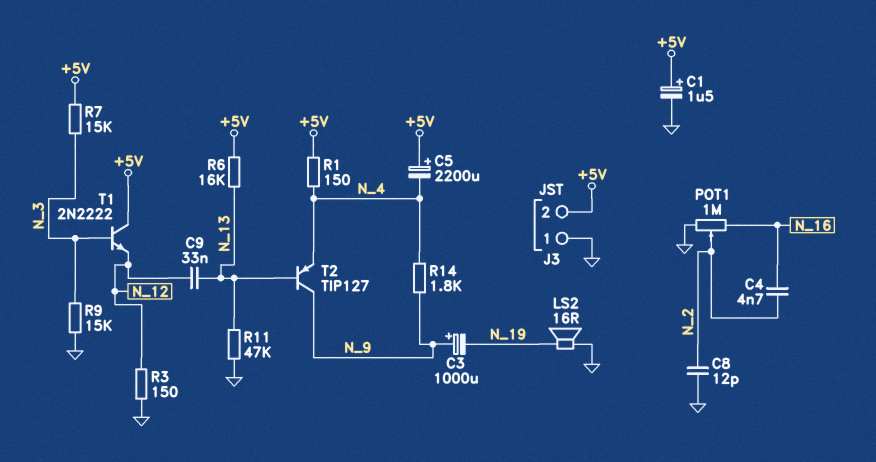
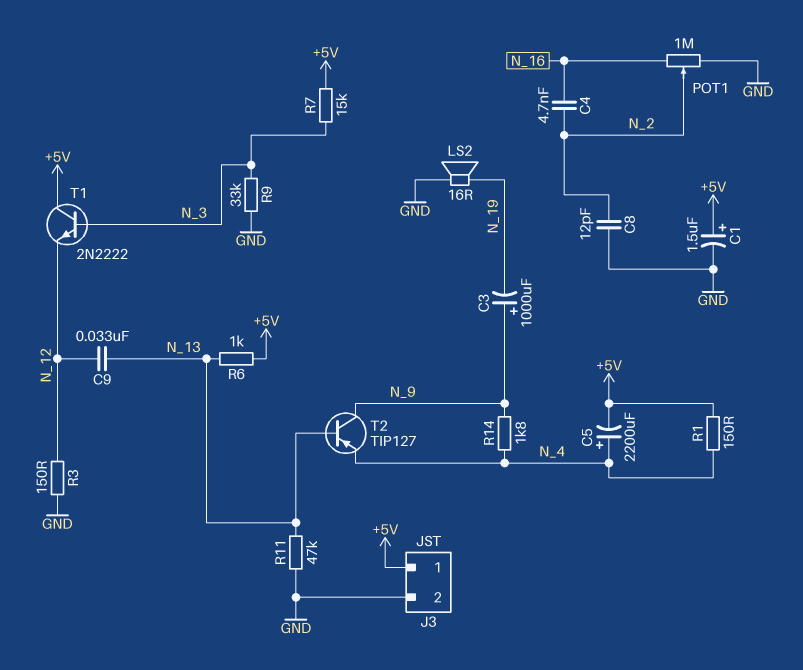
C5: 2200uF (plus +5V, minus N_4) -> 2200uF (plus N_4, minus +5V)
J3 pin 1: GND -> +5V
J3 pin 2: +5V -> GND
R6: 16k (+5V, N_13) -> 1k (+5V, N_13)
R9: 15k (GND, N_3) -> 33k (GND, N_3)

